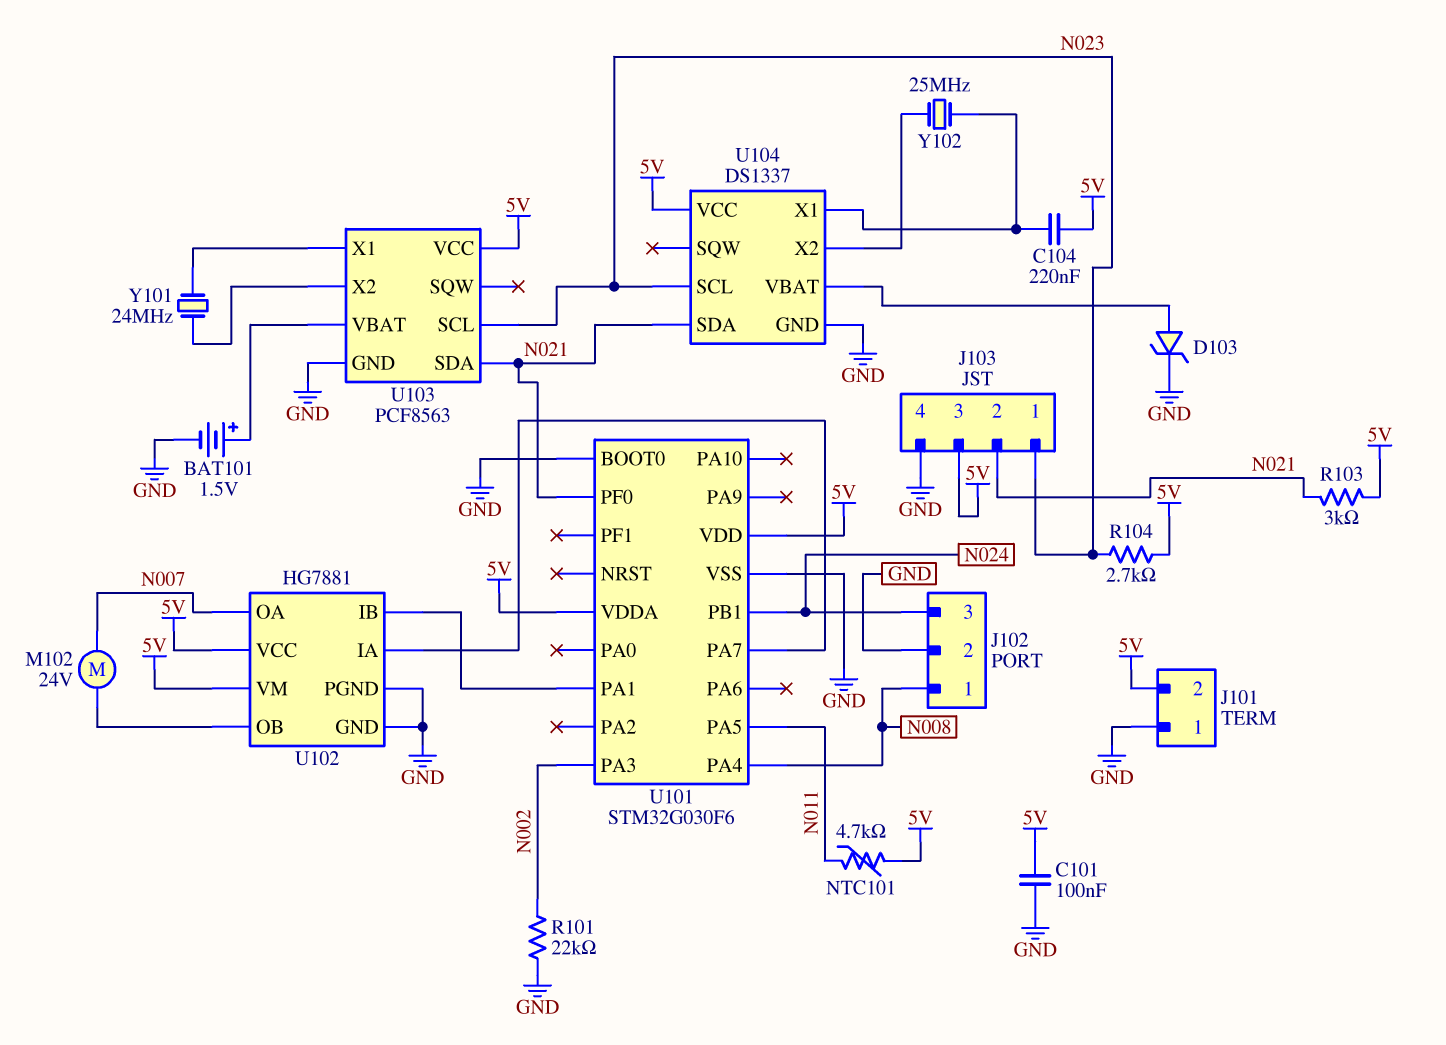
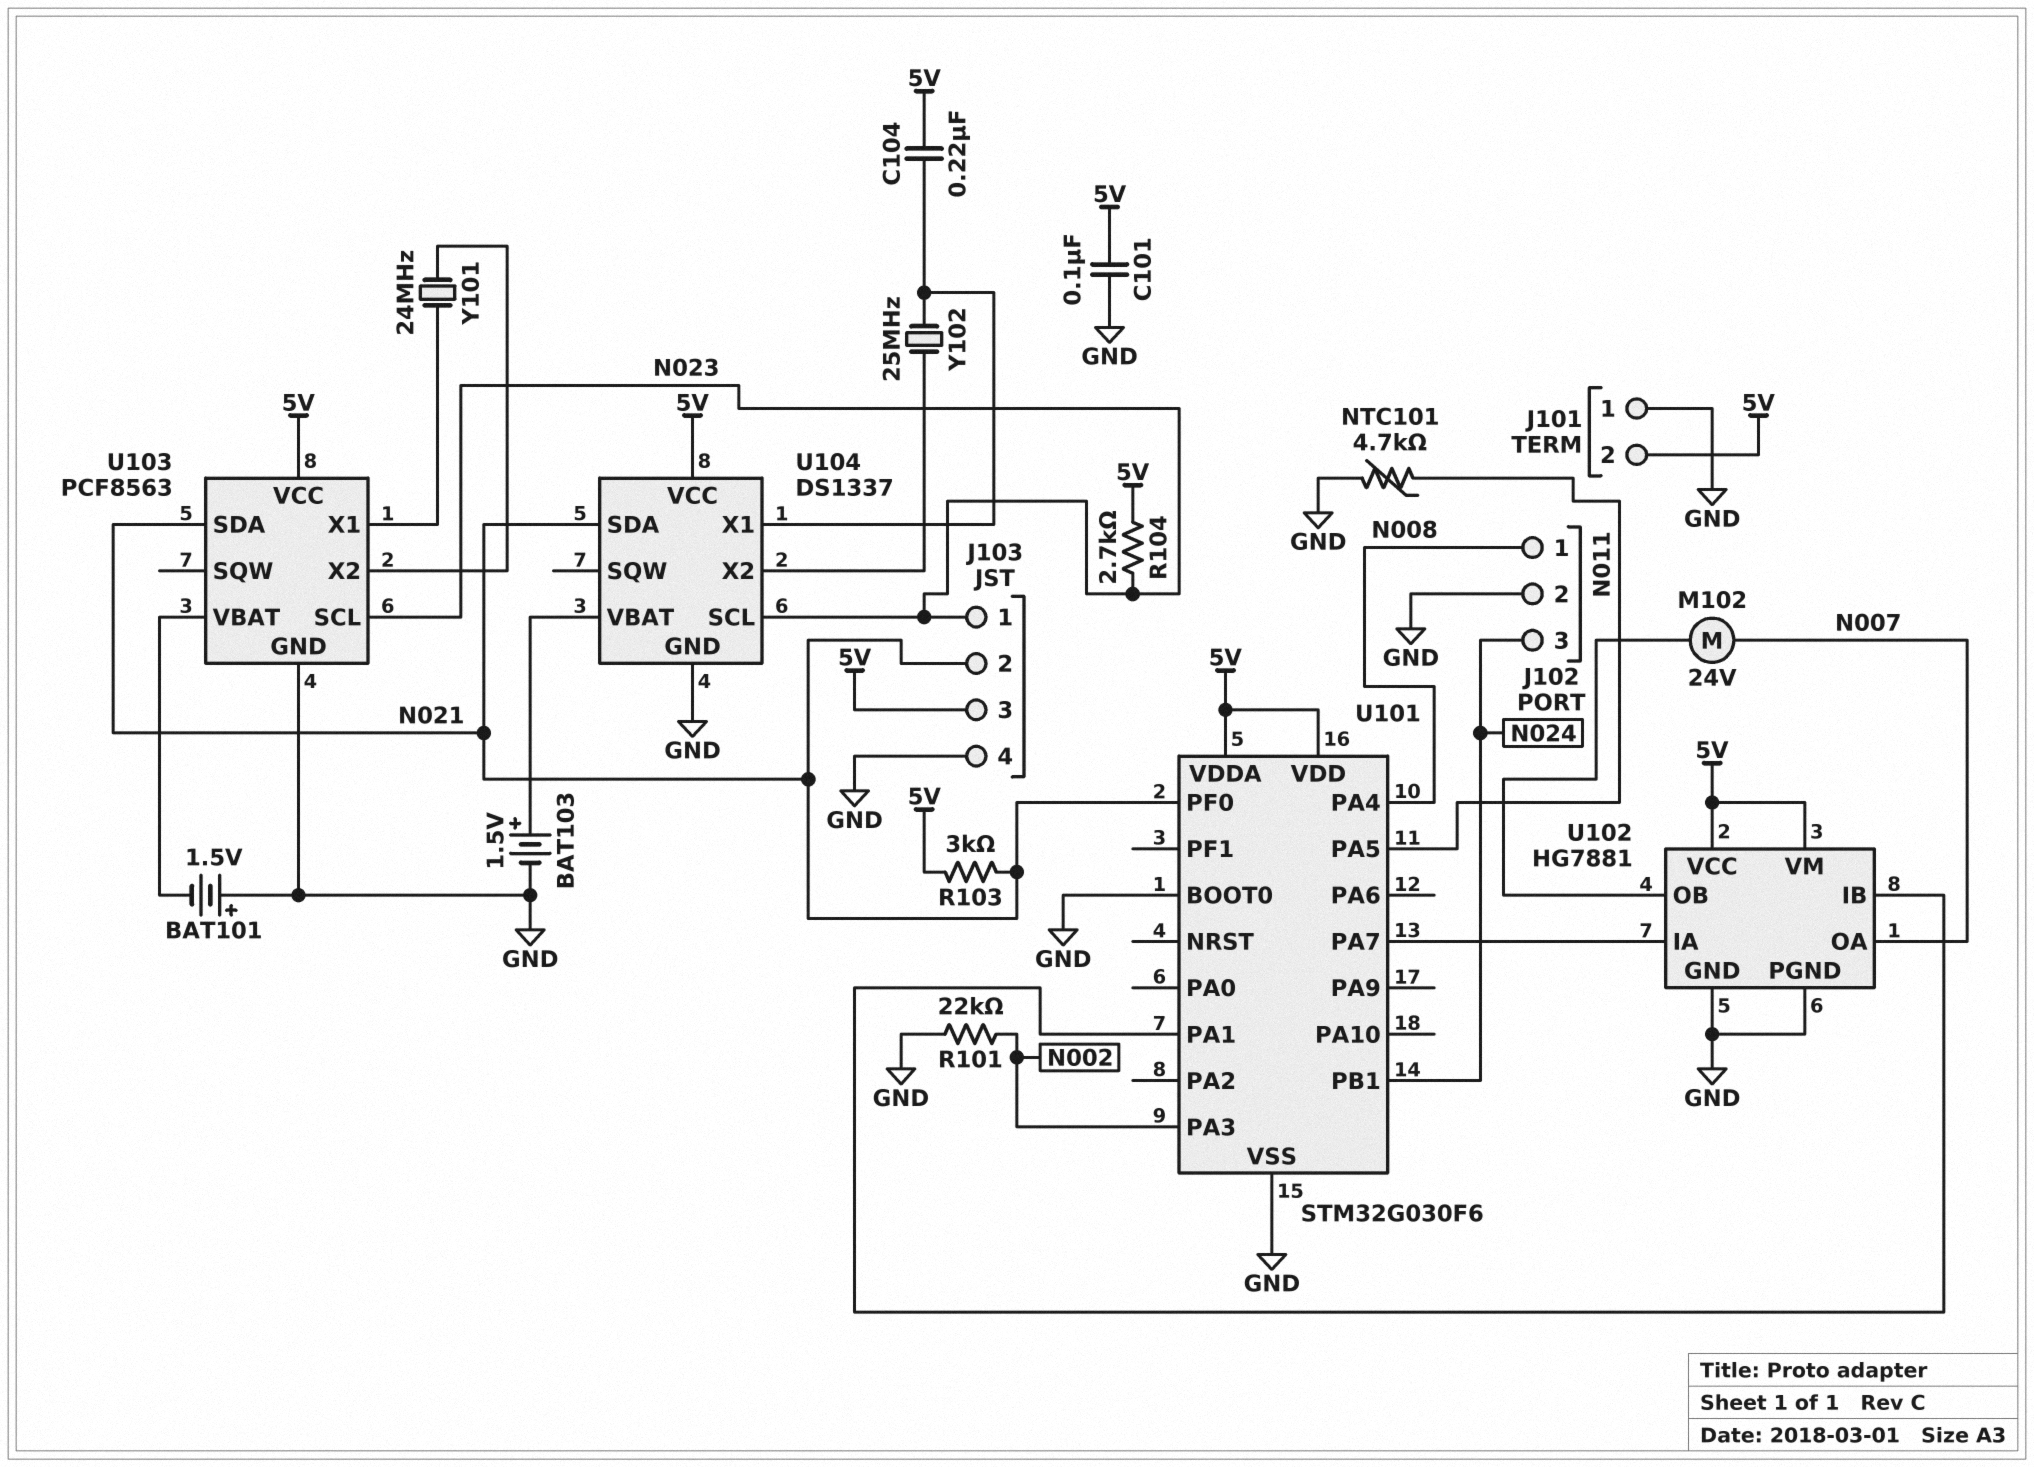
BAT101: 1.5V (plus U103/VBAT, minus GND) -> 1.5V (plus GND, minus U103/VBAT)
BAT103: none -> 1.5V (plus U104/VBAT, minus GND)
D103: zener (A U104/VBAT, K GND) -> none
NTC101: 4.7k (5V, N011) -> 4.7k (GND, N011)

